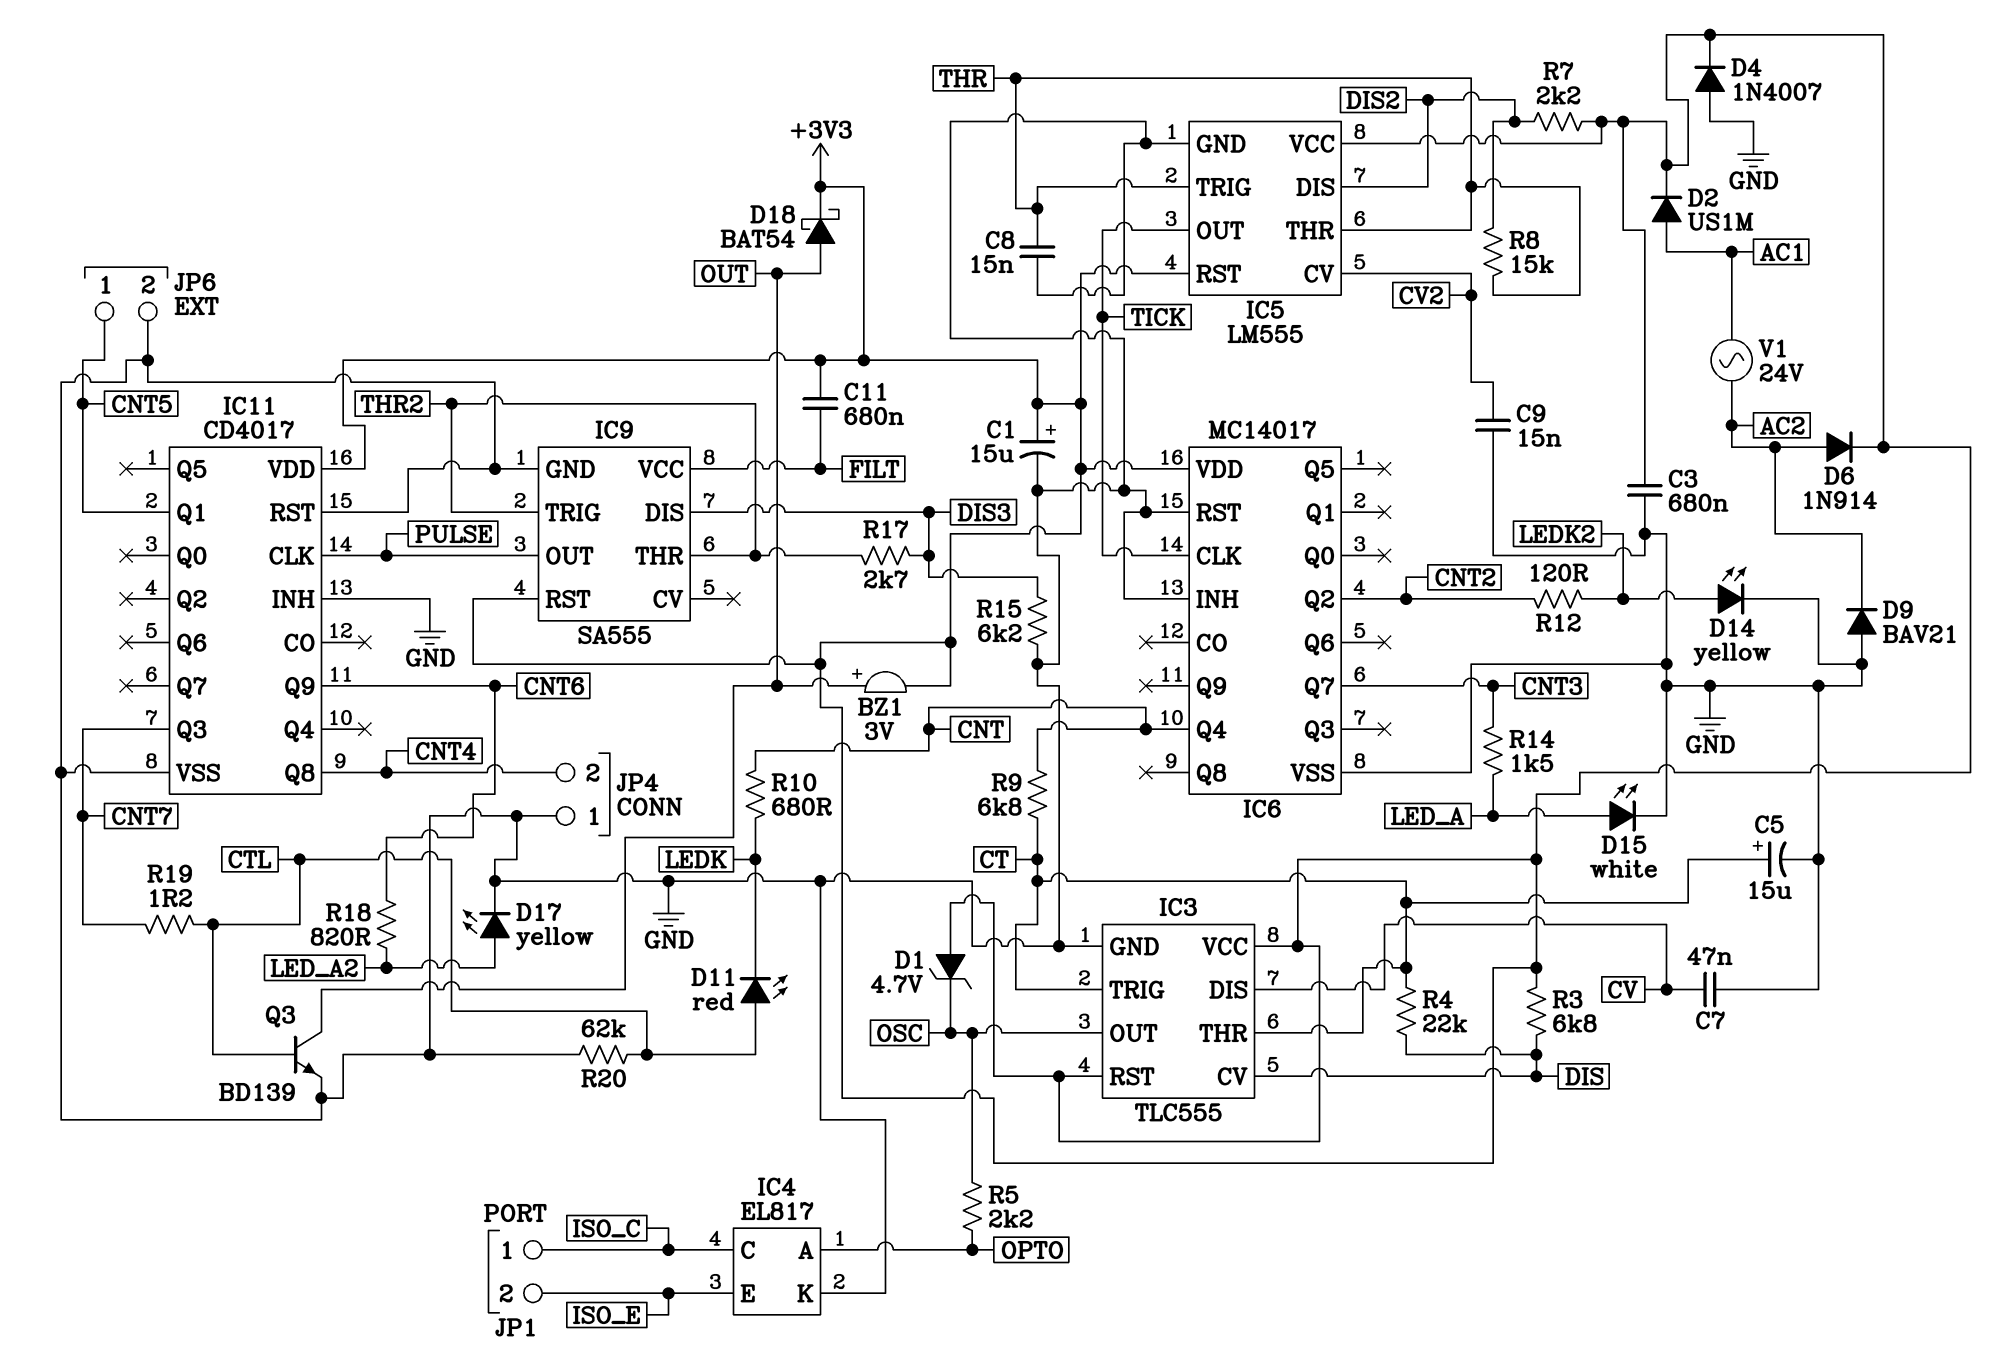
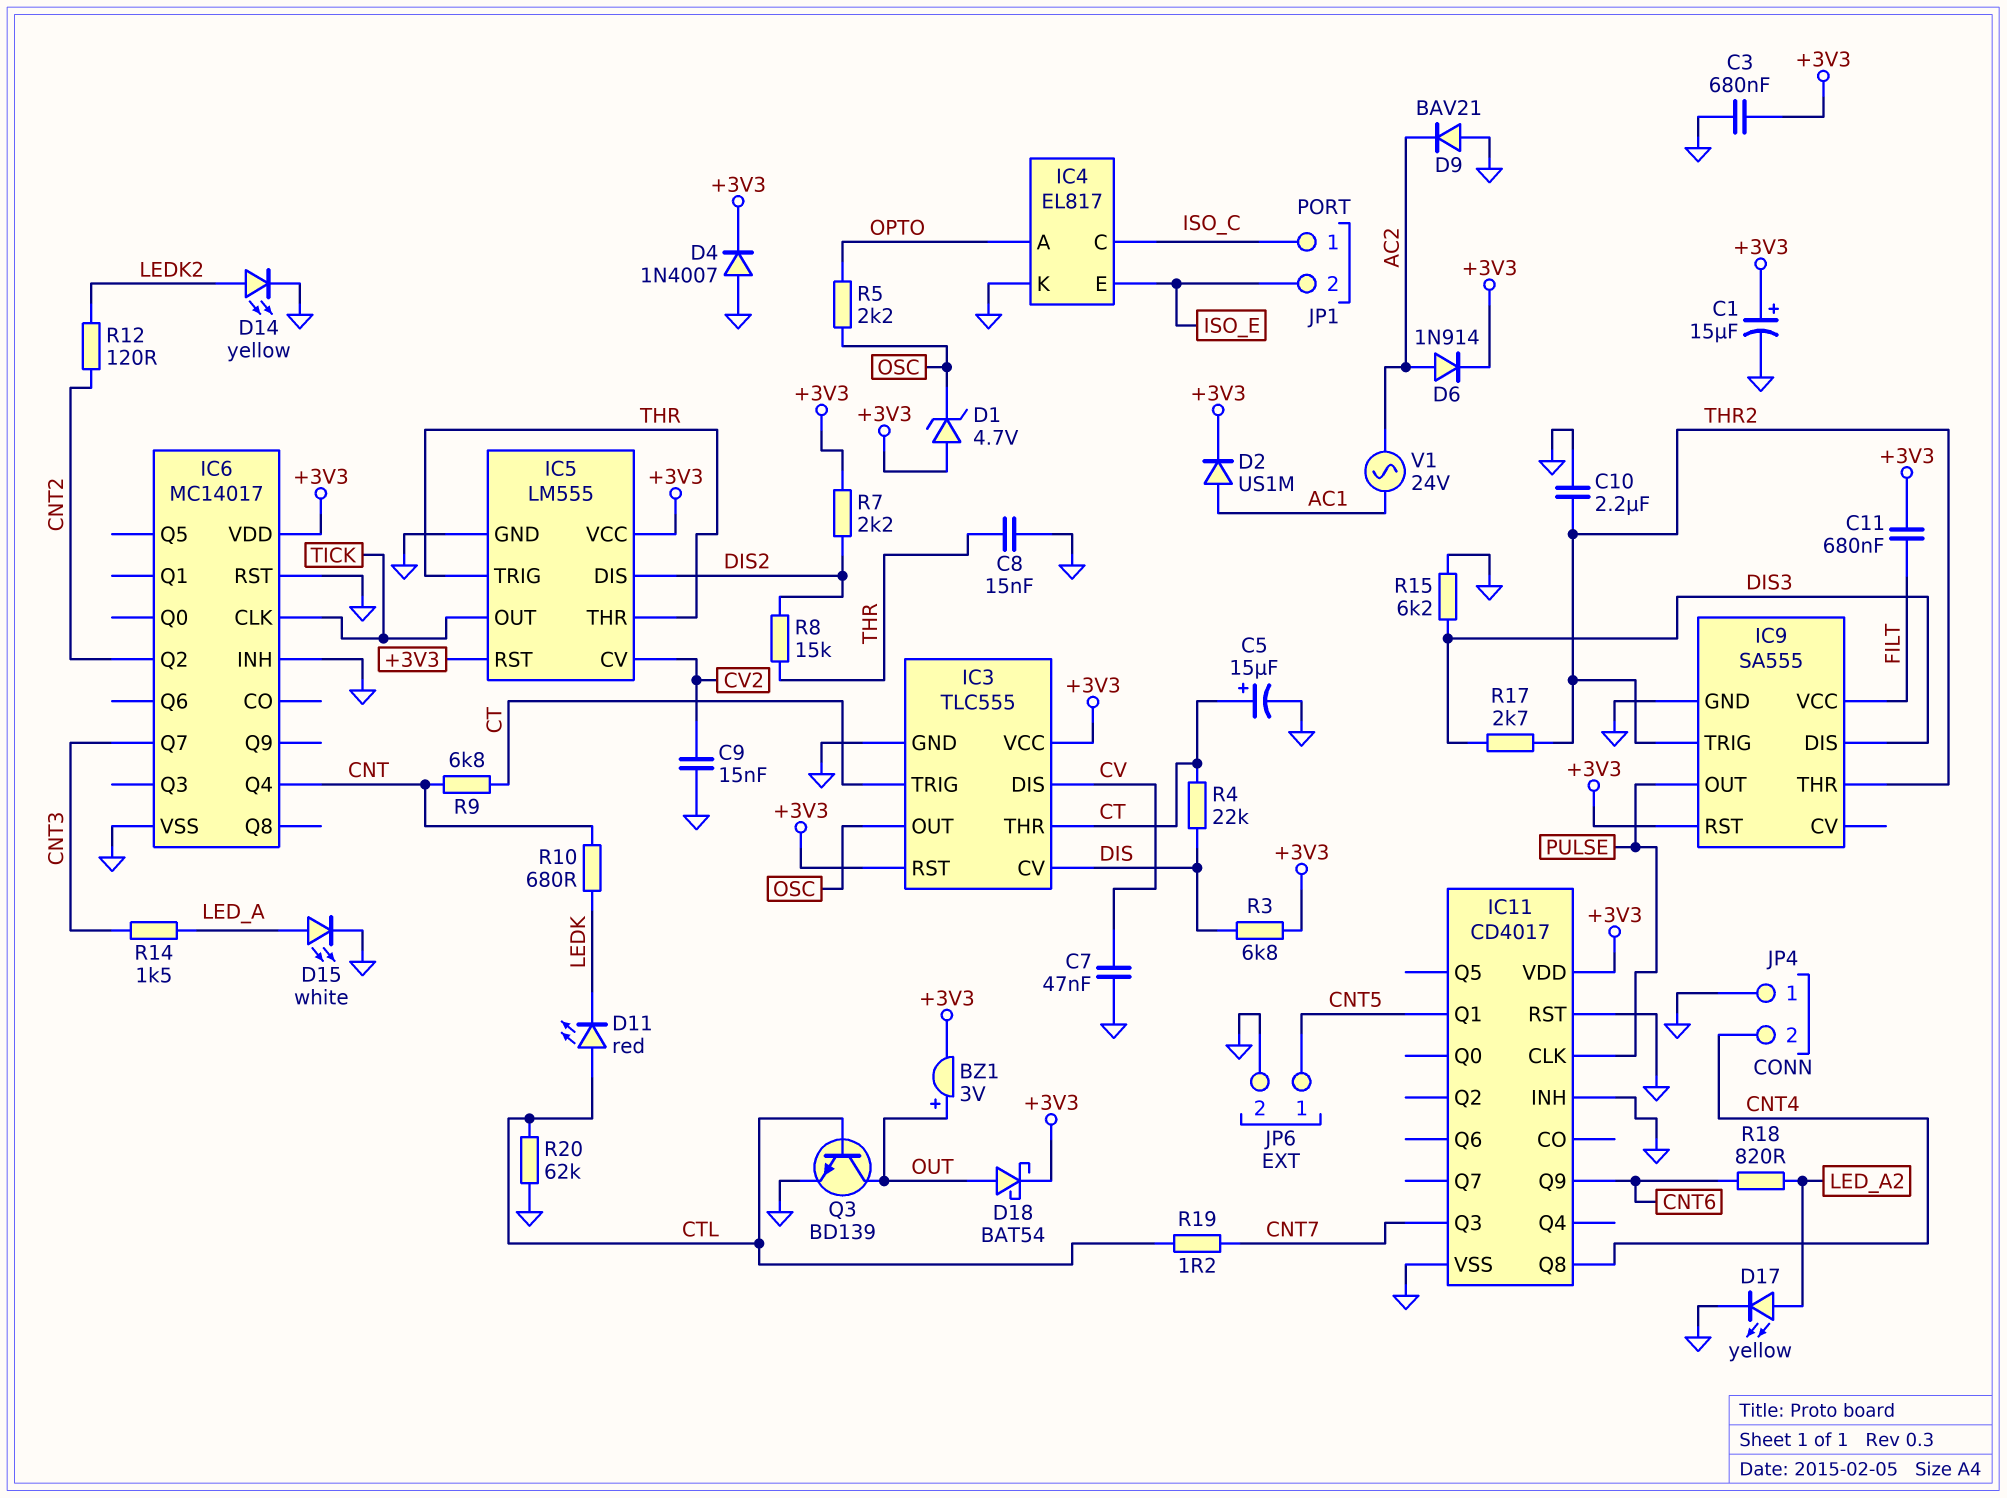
C10: none -> 2.2uF (GND, THR2)

